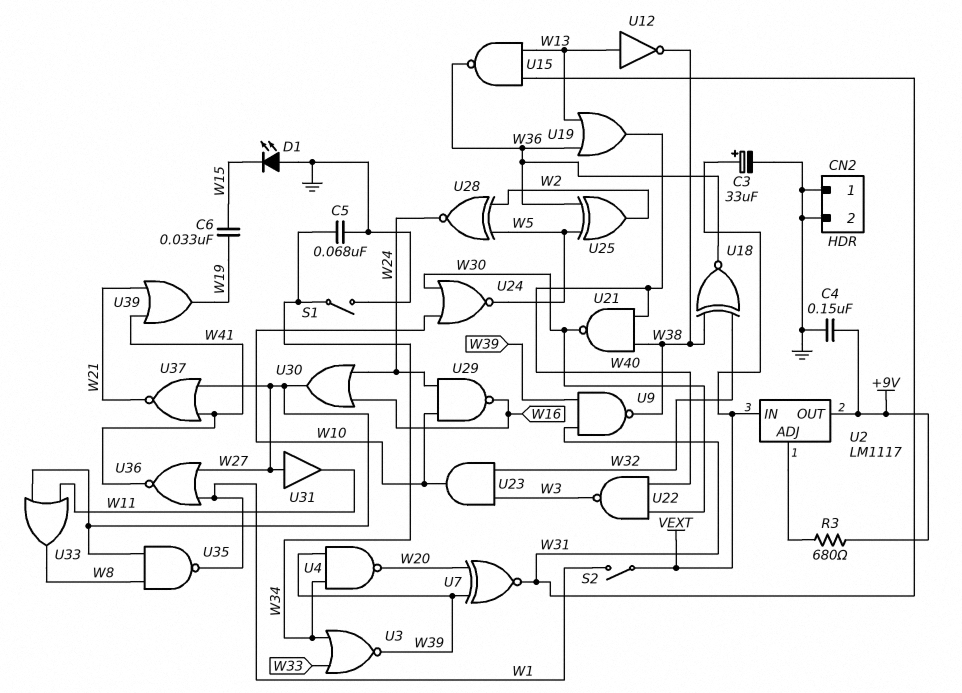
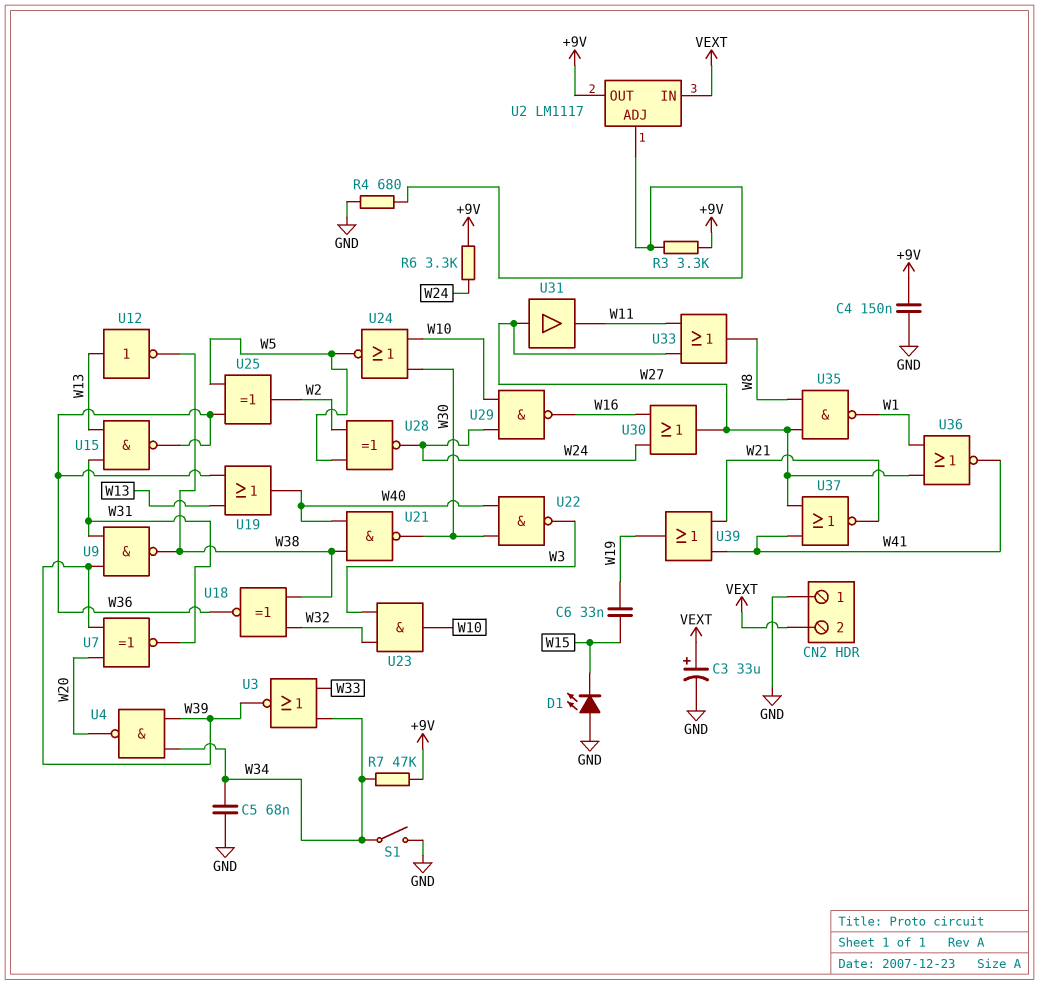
CN2 pin 2: GND -> VEXT
R3: 680 (+9V, U2/ADJ) -> 3.3k (+9V, U2/ADJ)
R4: none -> 680 (GND, U2/ADJ)
R6: none -> 3.3k (+9V, W24)
R7: none -> 47k (+9V, W34)
S2: switch (VEXT, W1) -> none

